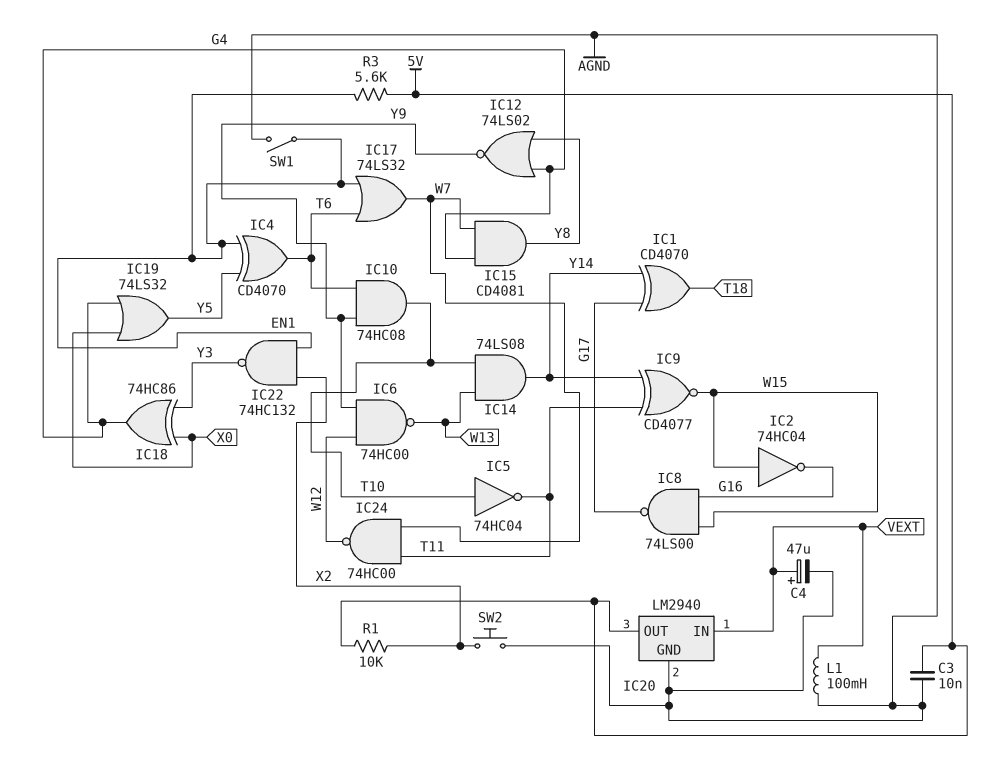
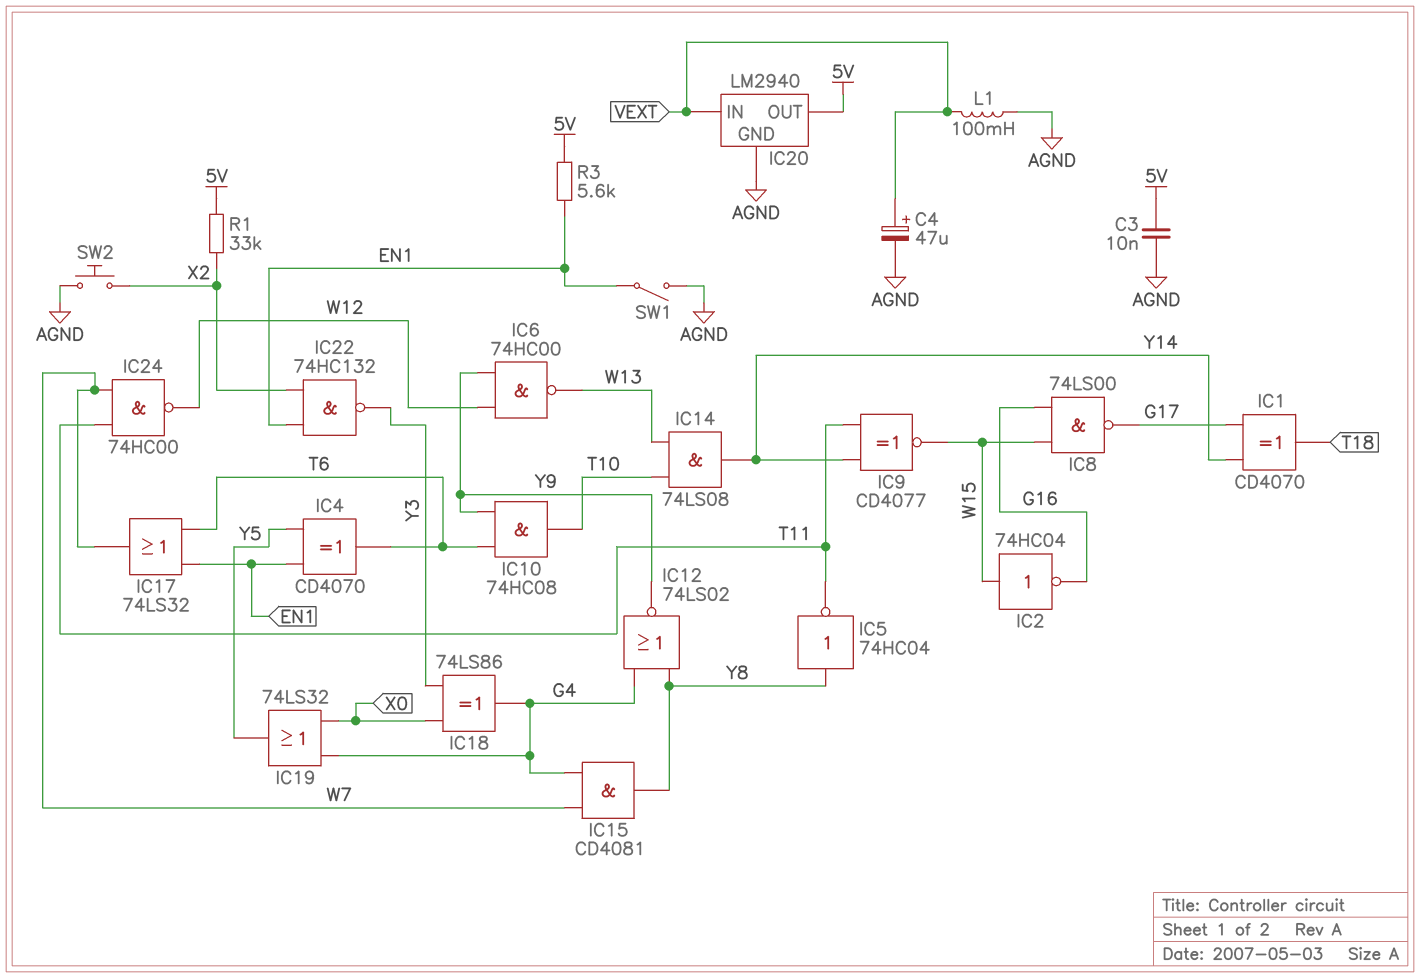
IC5: NOT 74HC04 (in T10, out T11) -> NOT 74HC04 (in Y8, out T11)
IC18: XOR 74HC86 (in X0, in Y3, out G4) -> XOR 74LS86 (in X0, in Y3, out G4)
R1: 10k (5V, X2) -> 33k (5V, X2)

